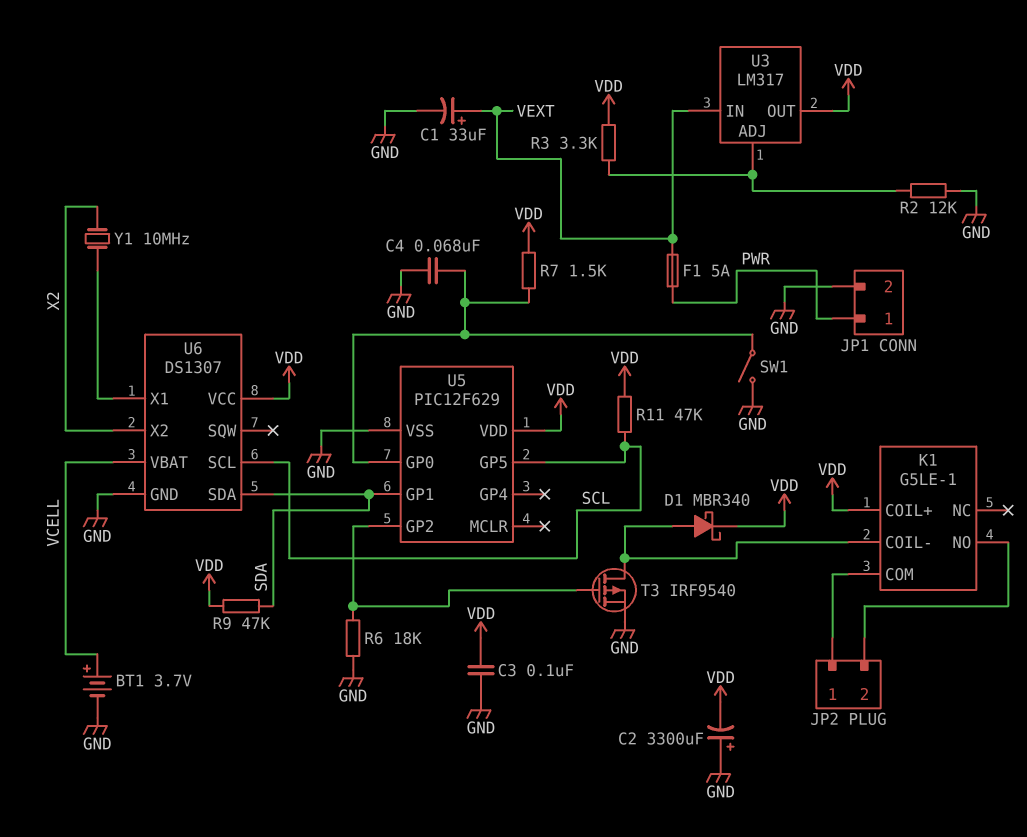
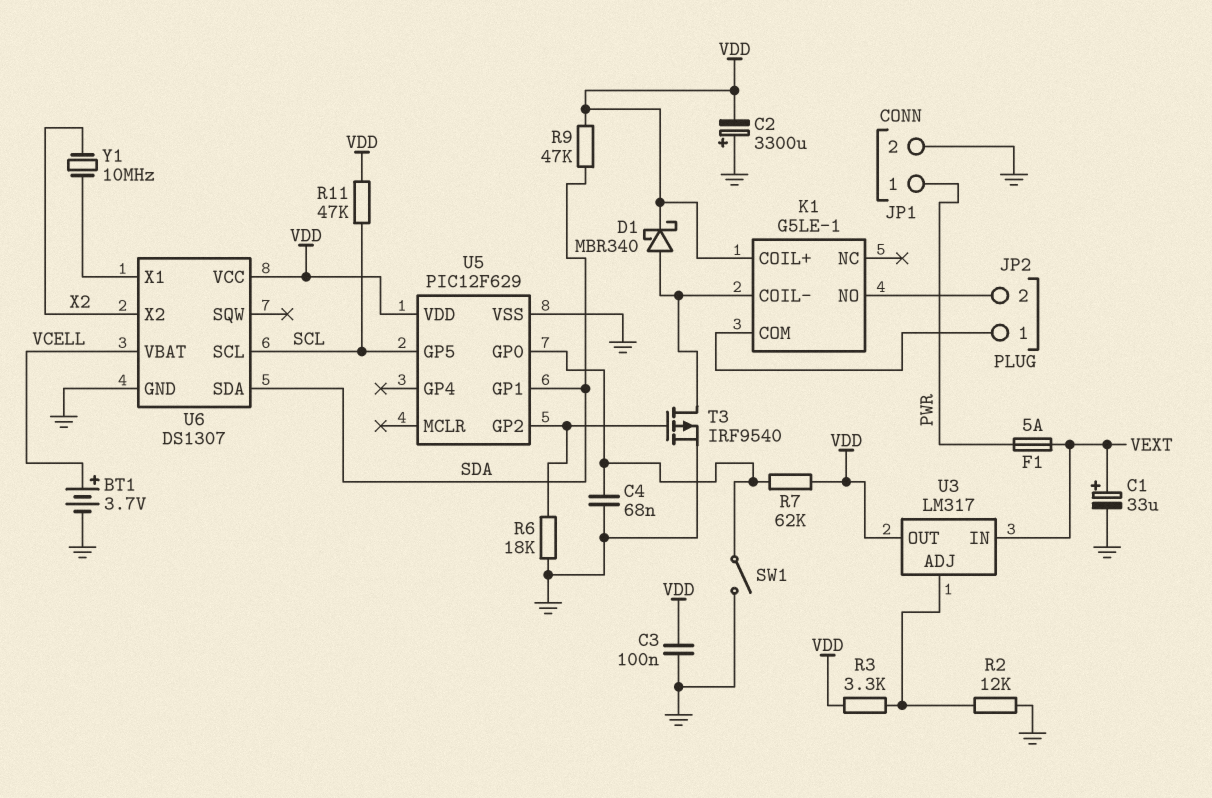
R7: 1.5k (U5/GP0, VDD) -> 62k (U5/GP0, VDD)

